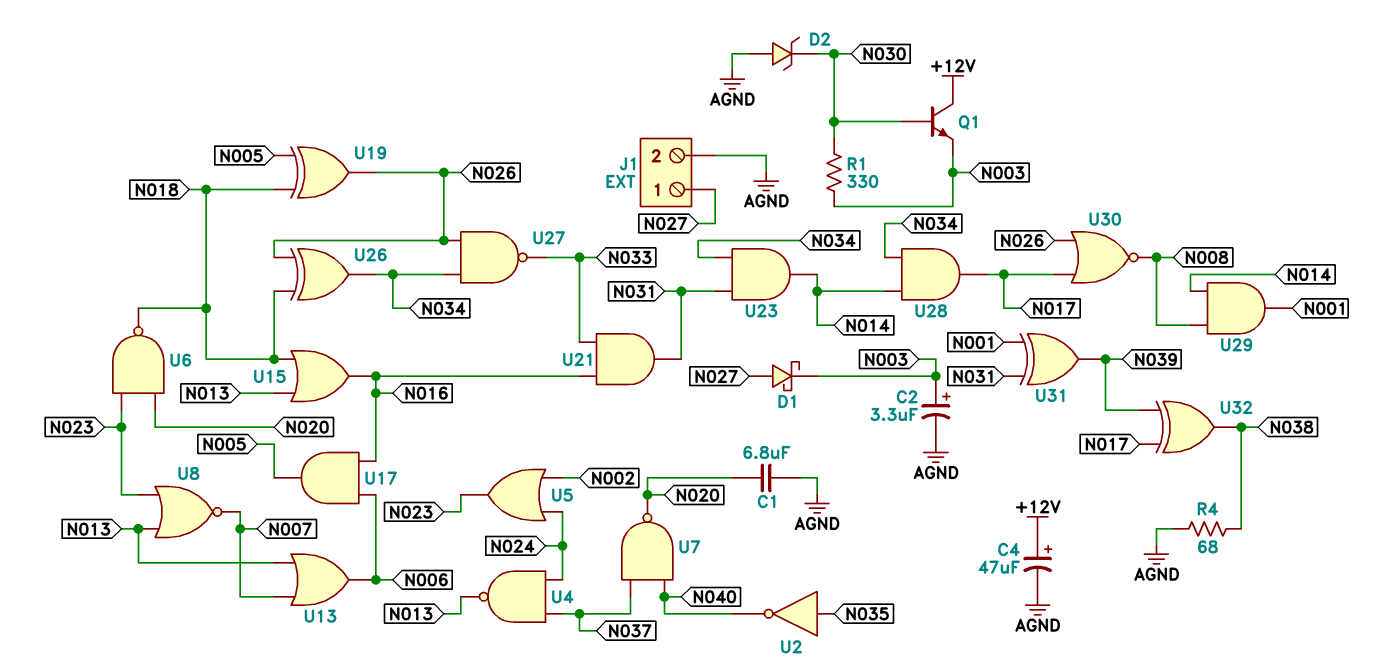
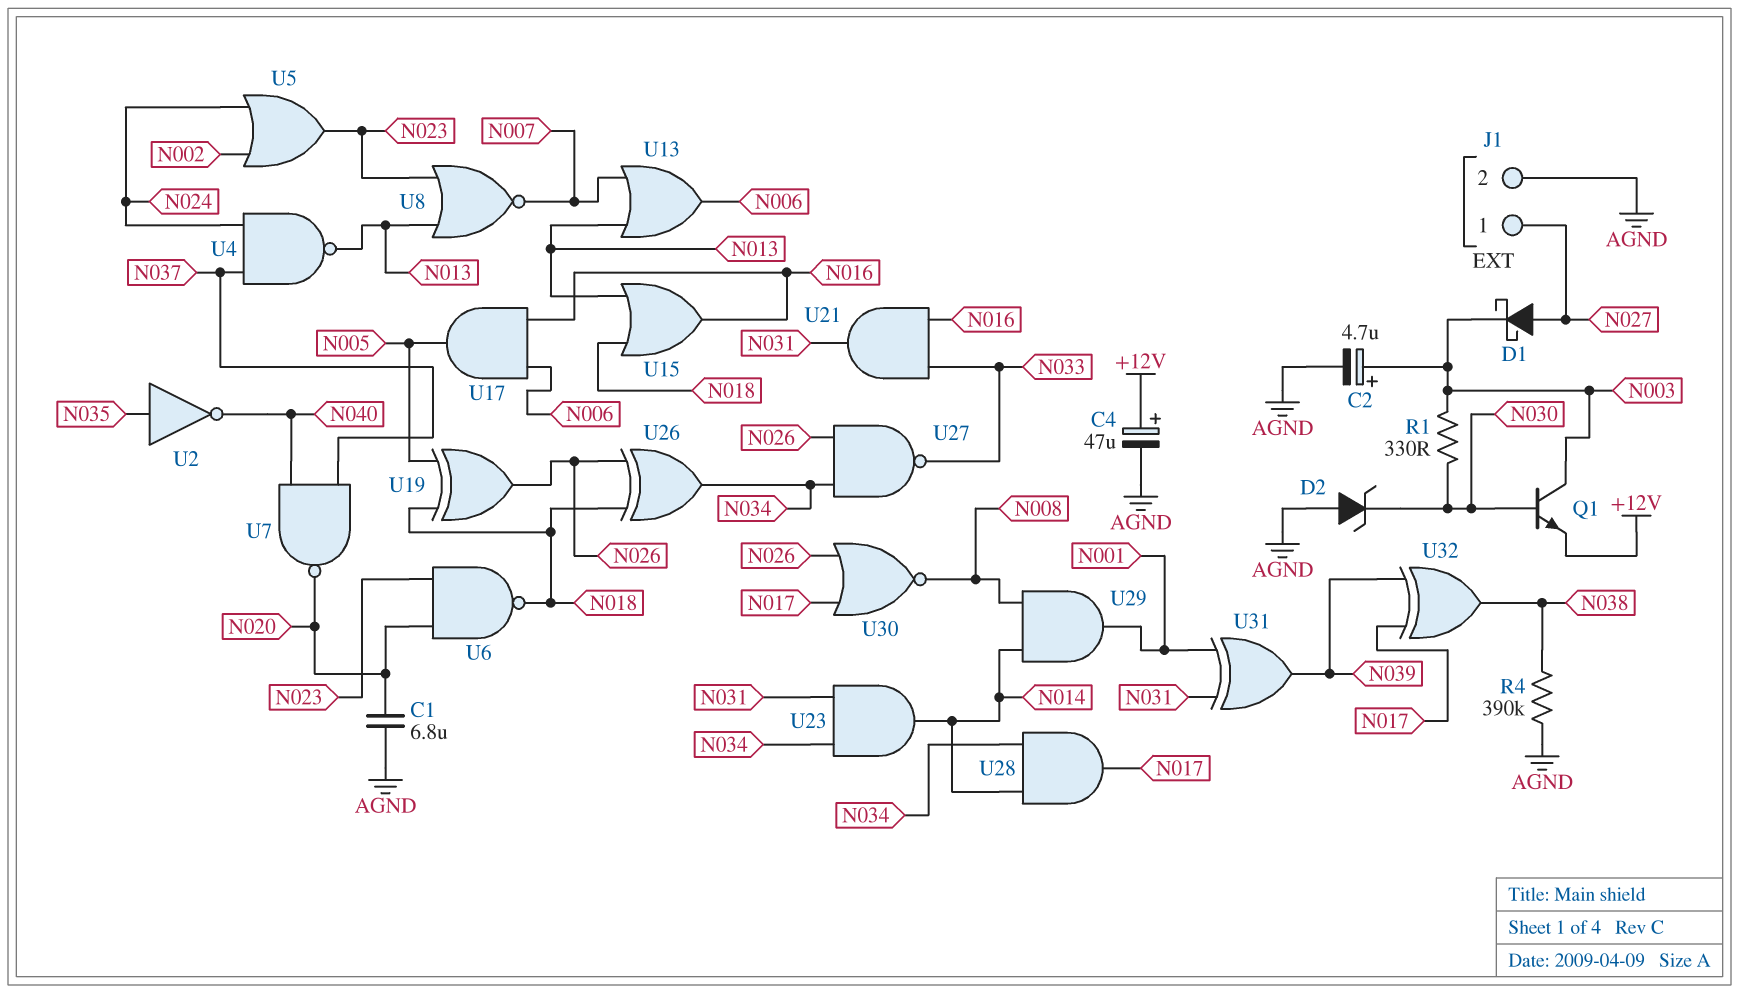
C2: 3.3uF (plus N003, minus AGND) -> 4.7uF (plus N003, minus AGND)
Q1: NPN (B N030, C +12V, E N003) -> NPN (B N030, C N003, E +12V)
R4: 68 (AGND, N038) -> 390k (AGND, N038)

